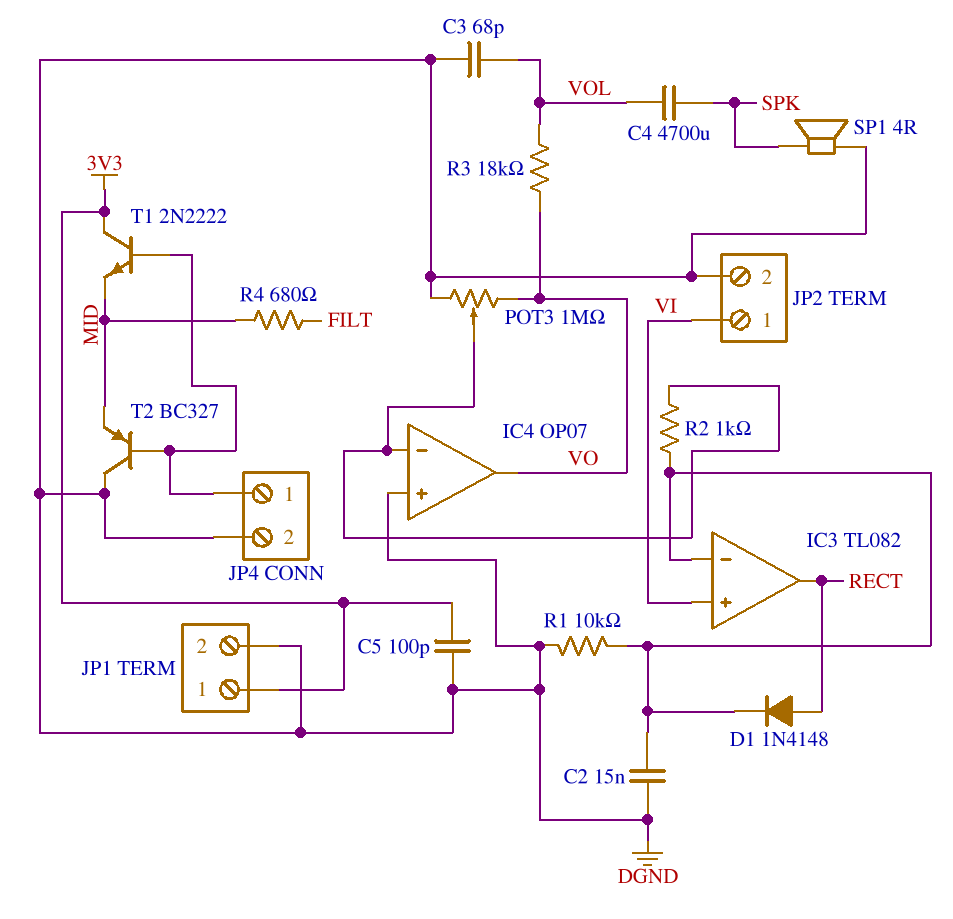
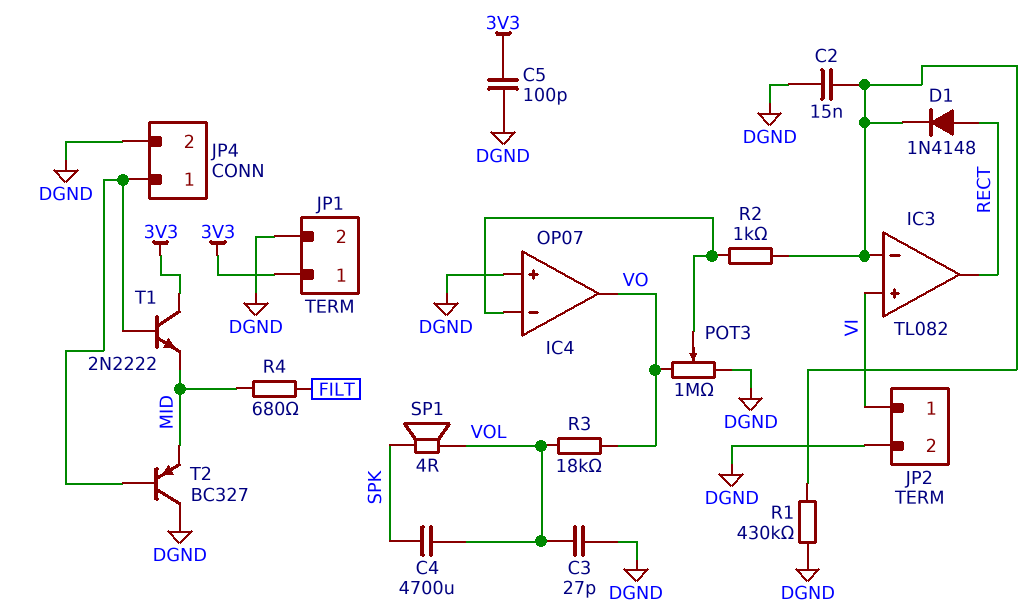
C3: 68pF (DGND, VOL) -> 27pF (DGND, VOL)
R1: 10k (DGND, IC3/in-) -> 430k (DGND, IC3/in-)
SP1: speaker 4R (DGND, SPK) -> speaker 4R (SPK, VOL)

